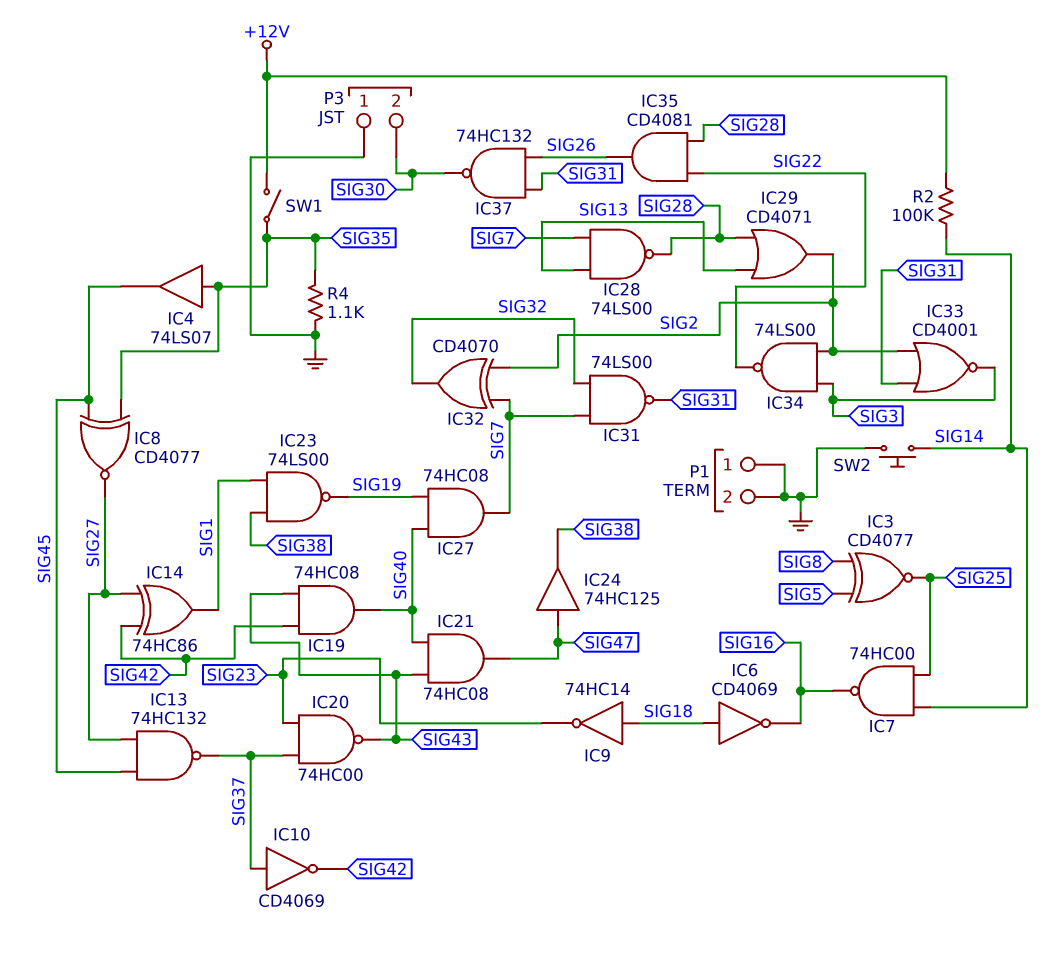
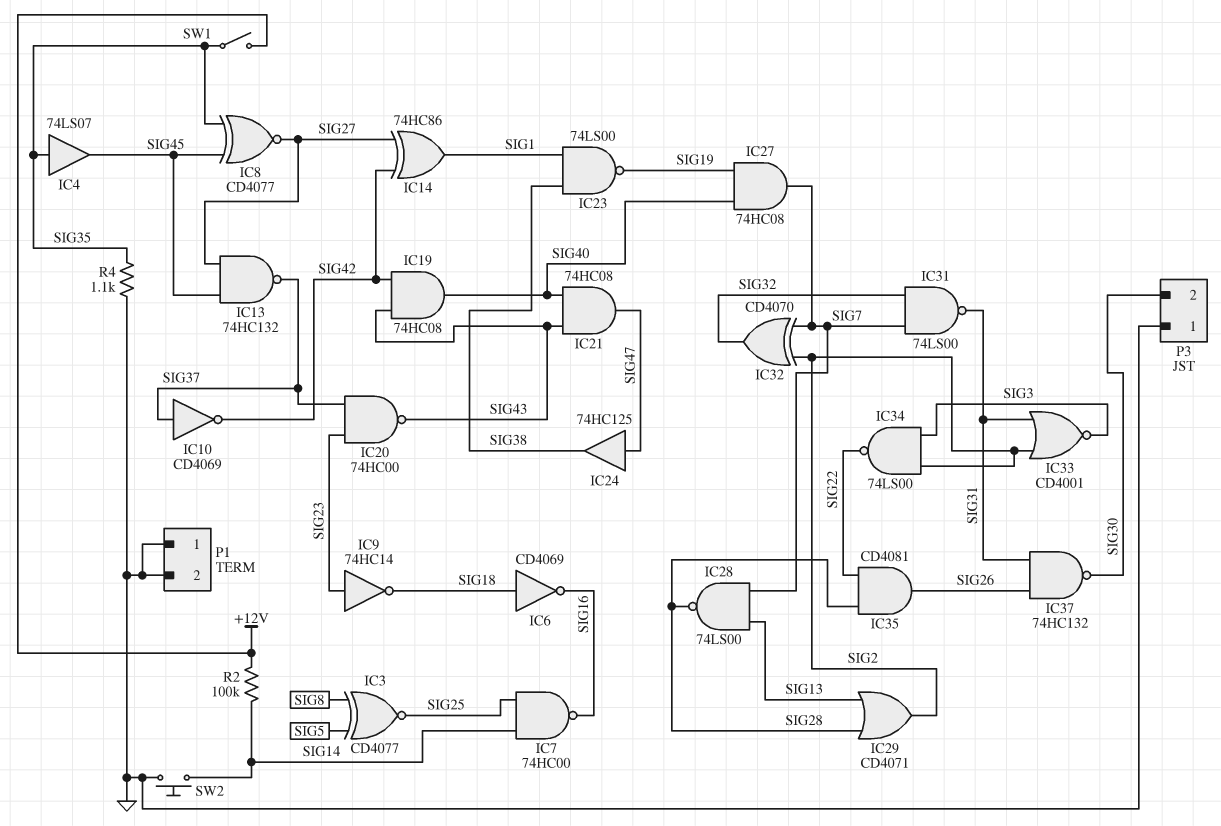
IC9: NOT 74HC14 (in SIG18, out SIG23) -> NOT 74HC14 (in SIG23, out SIG18)

